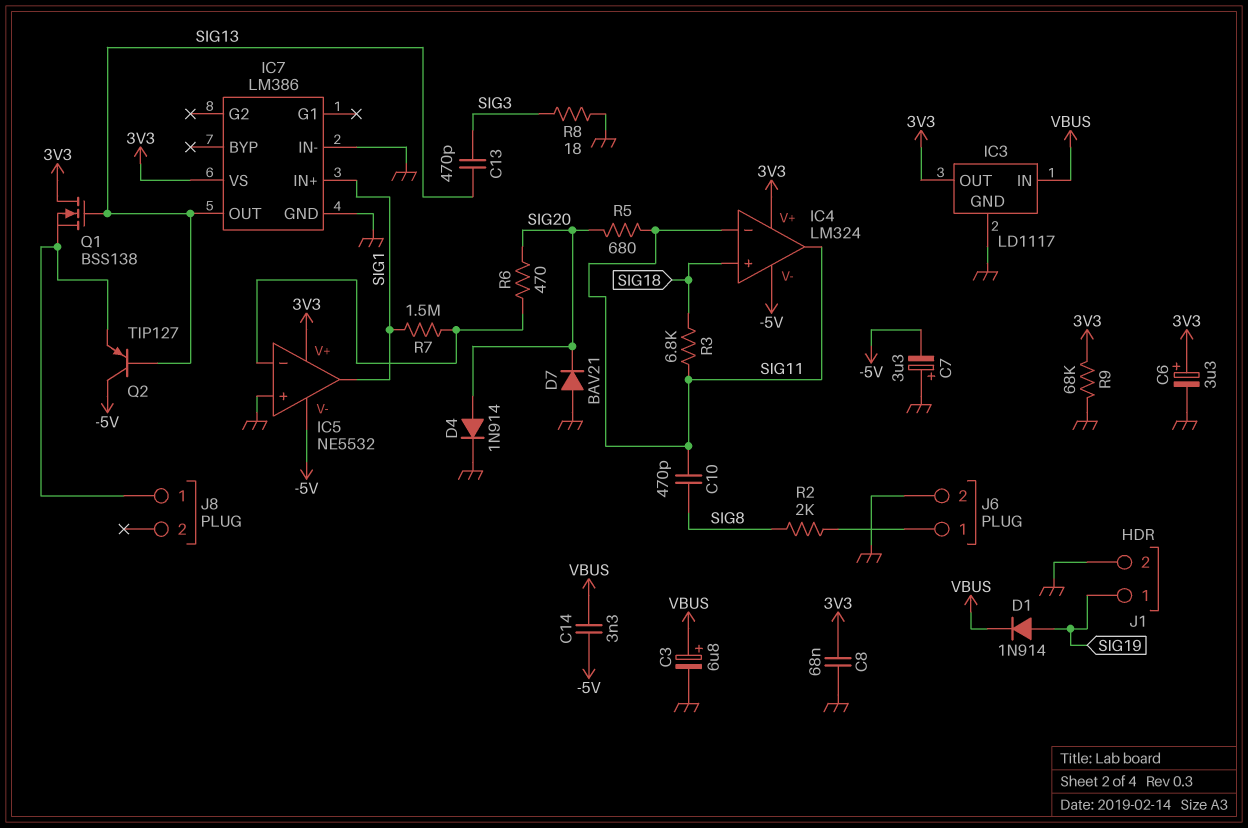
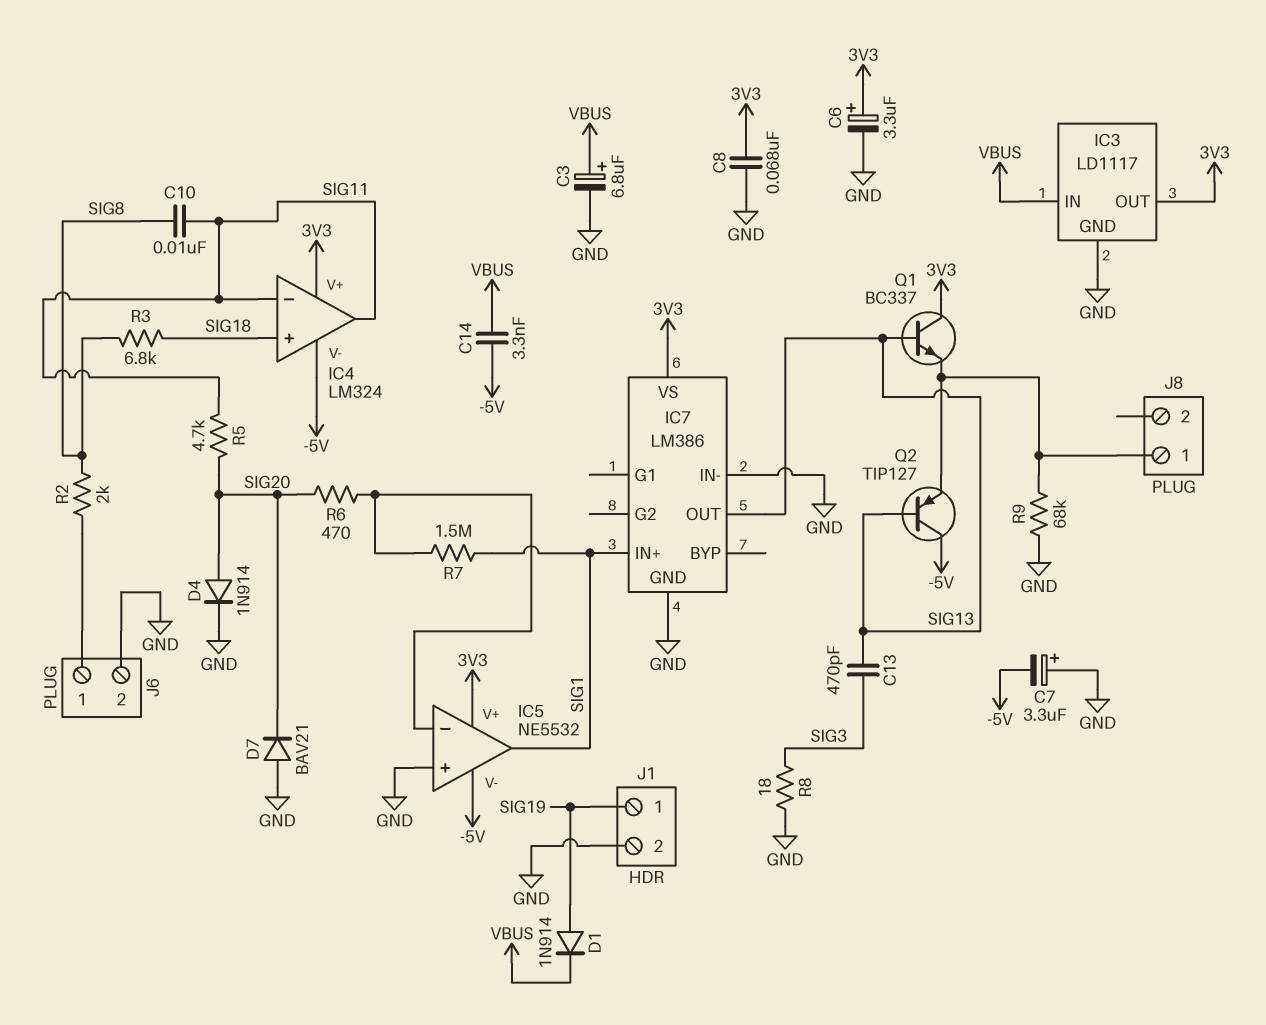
C10: 470pF (SIG8, SIG11) -> 10nF (SIG8, SIG11)
Q1: NMOS BSS138 (G SIG13, D 3V3, S J8/1) -> NPN BC337 (B SIG13, C 3V3, E J8/1)
R3: 6.8k (SIG11, SIG18) -> 6.8k (SIG8, SIG18)
R5: 680 (SIG11, SIG20) -> 4.7k (SIG11, SIG20)
R9: 68k (3V3, GND) -> 68k (GND, J8/1)

